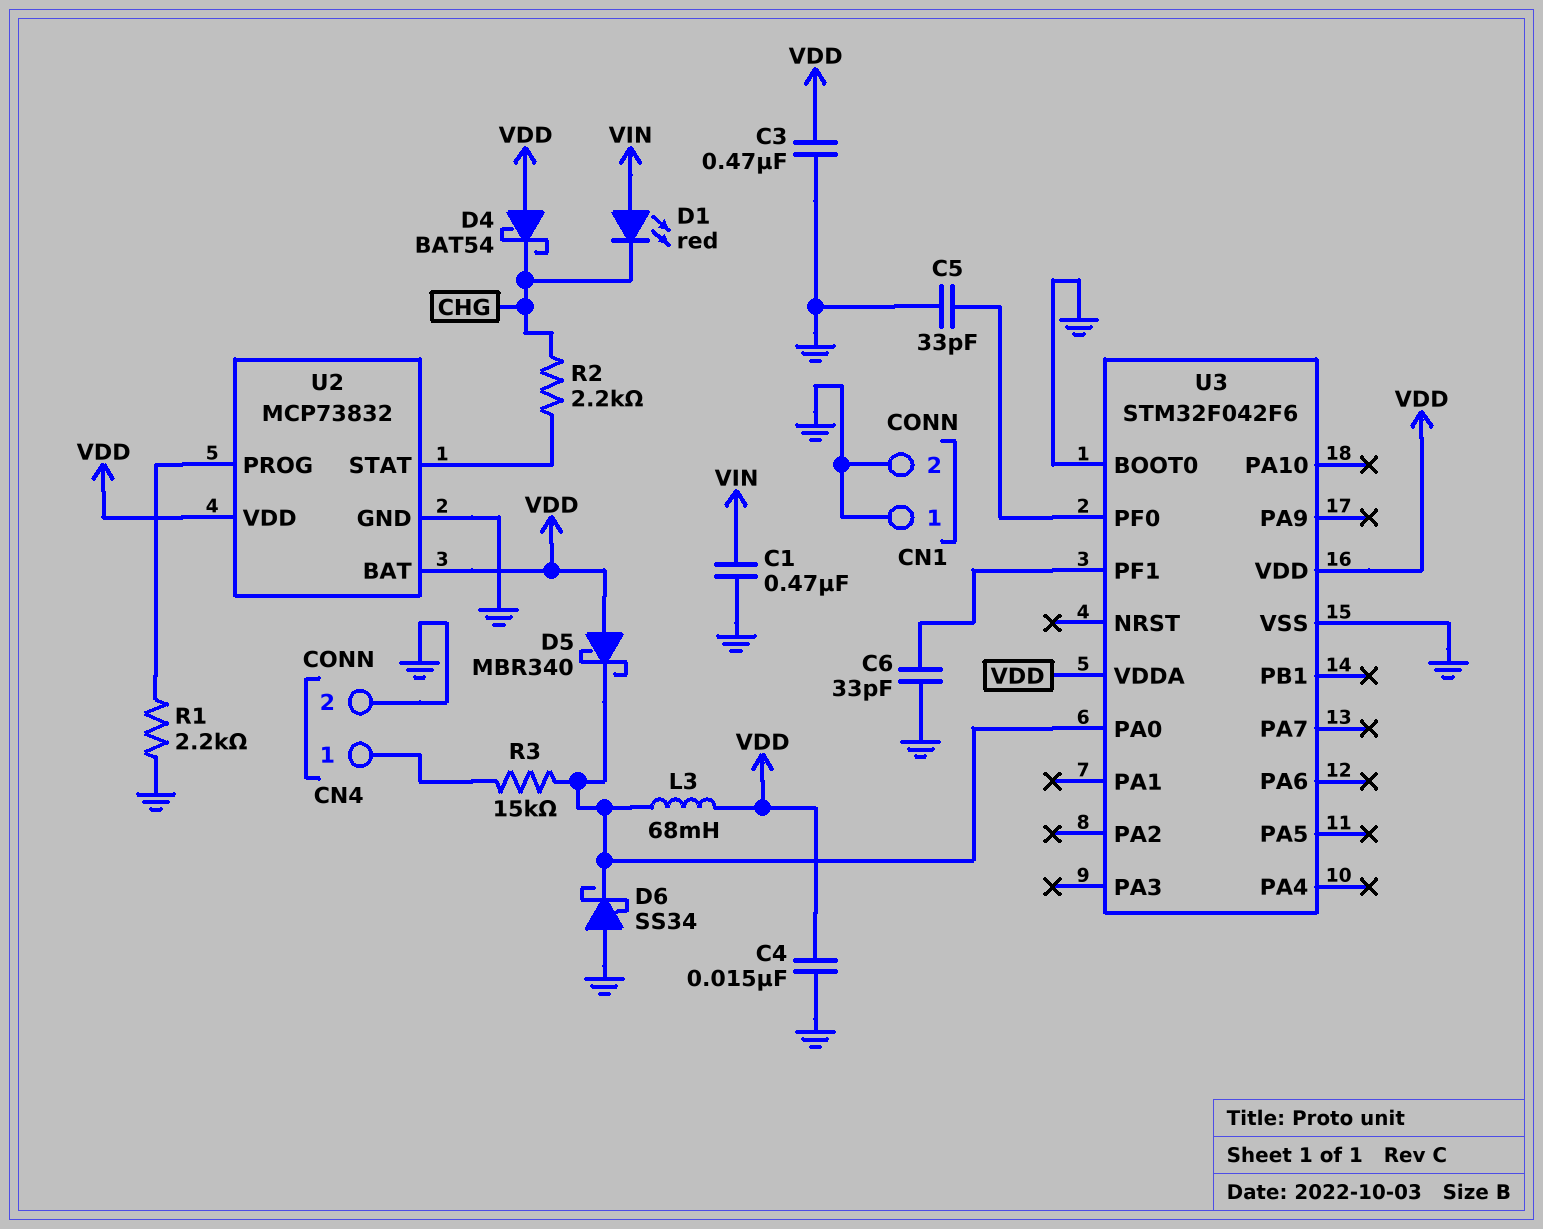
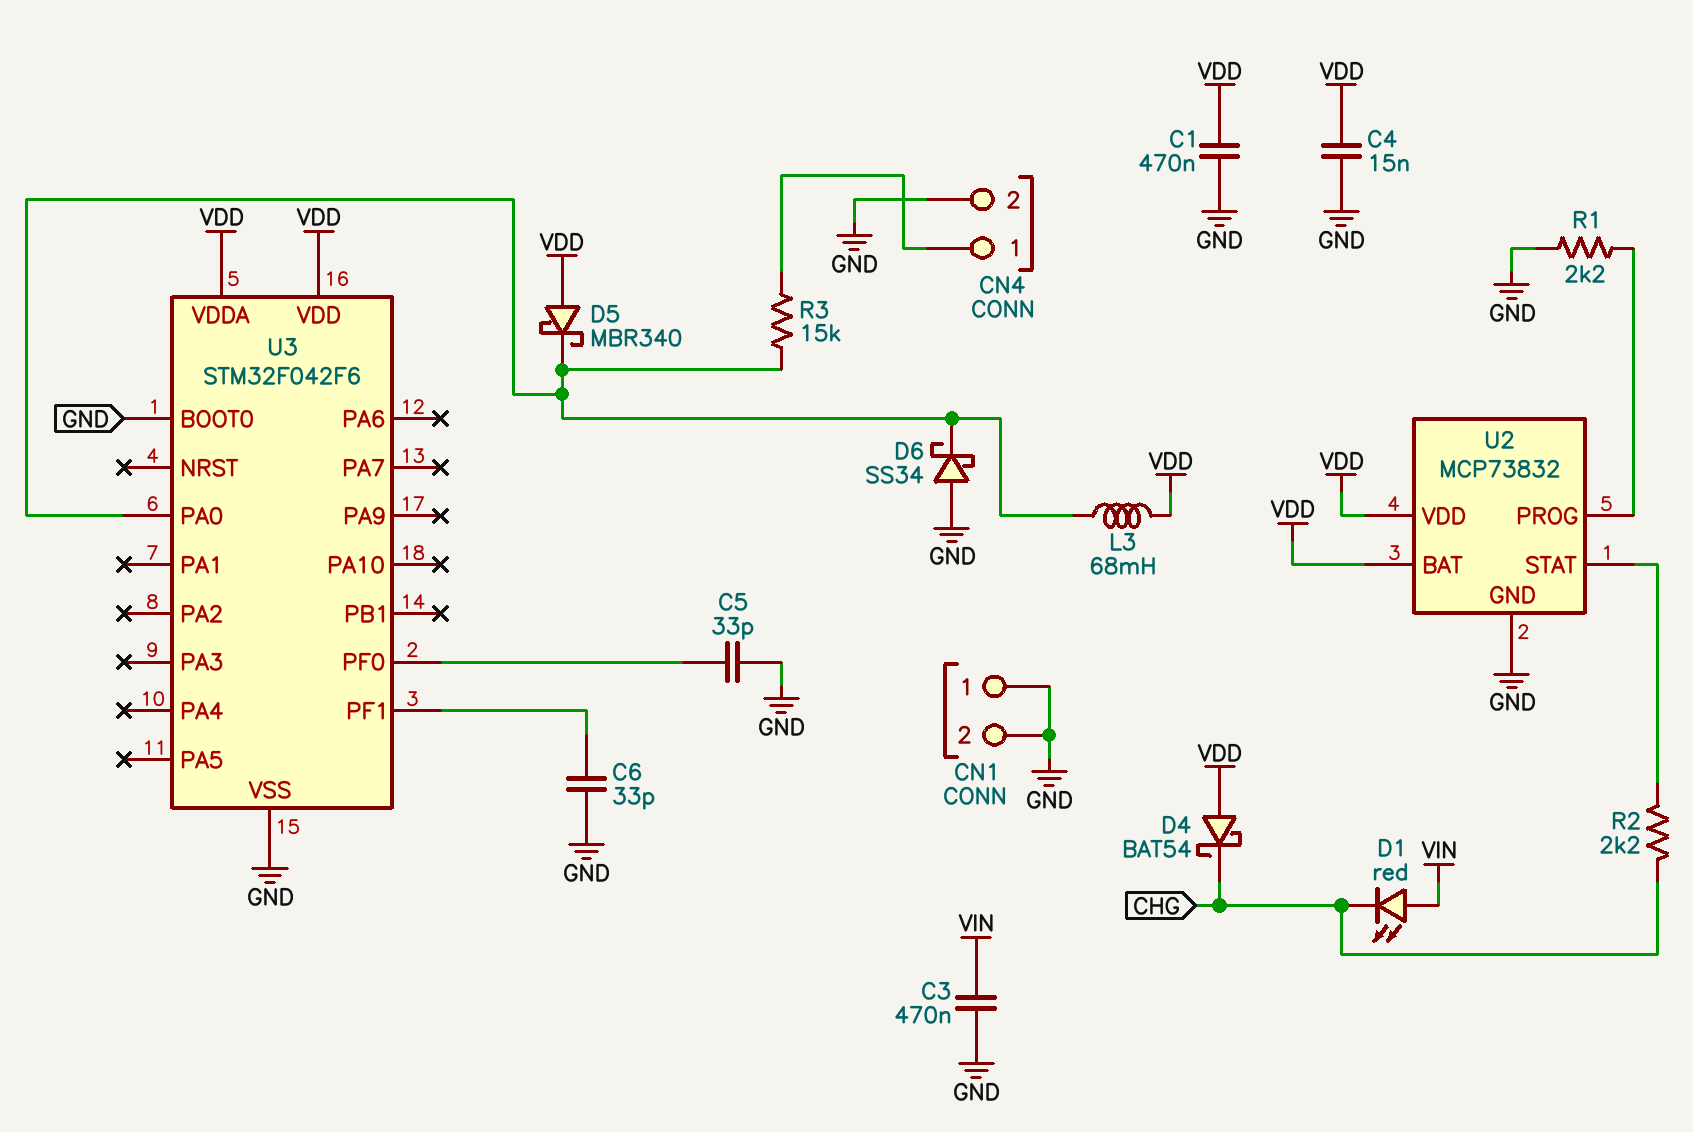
C1: 470nF (GND, VIN) -> 470nF (GND, VDD)
C3: 470nF (GND, VDD) -> 470nF (GND, VIN)

